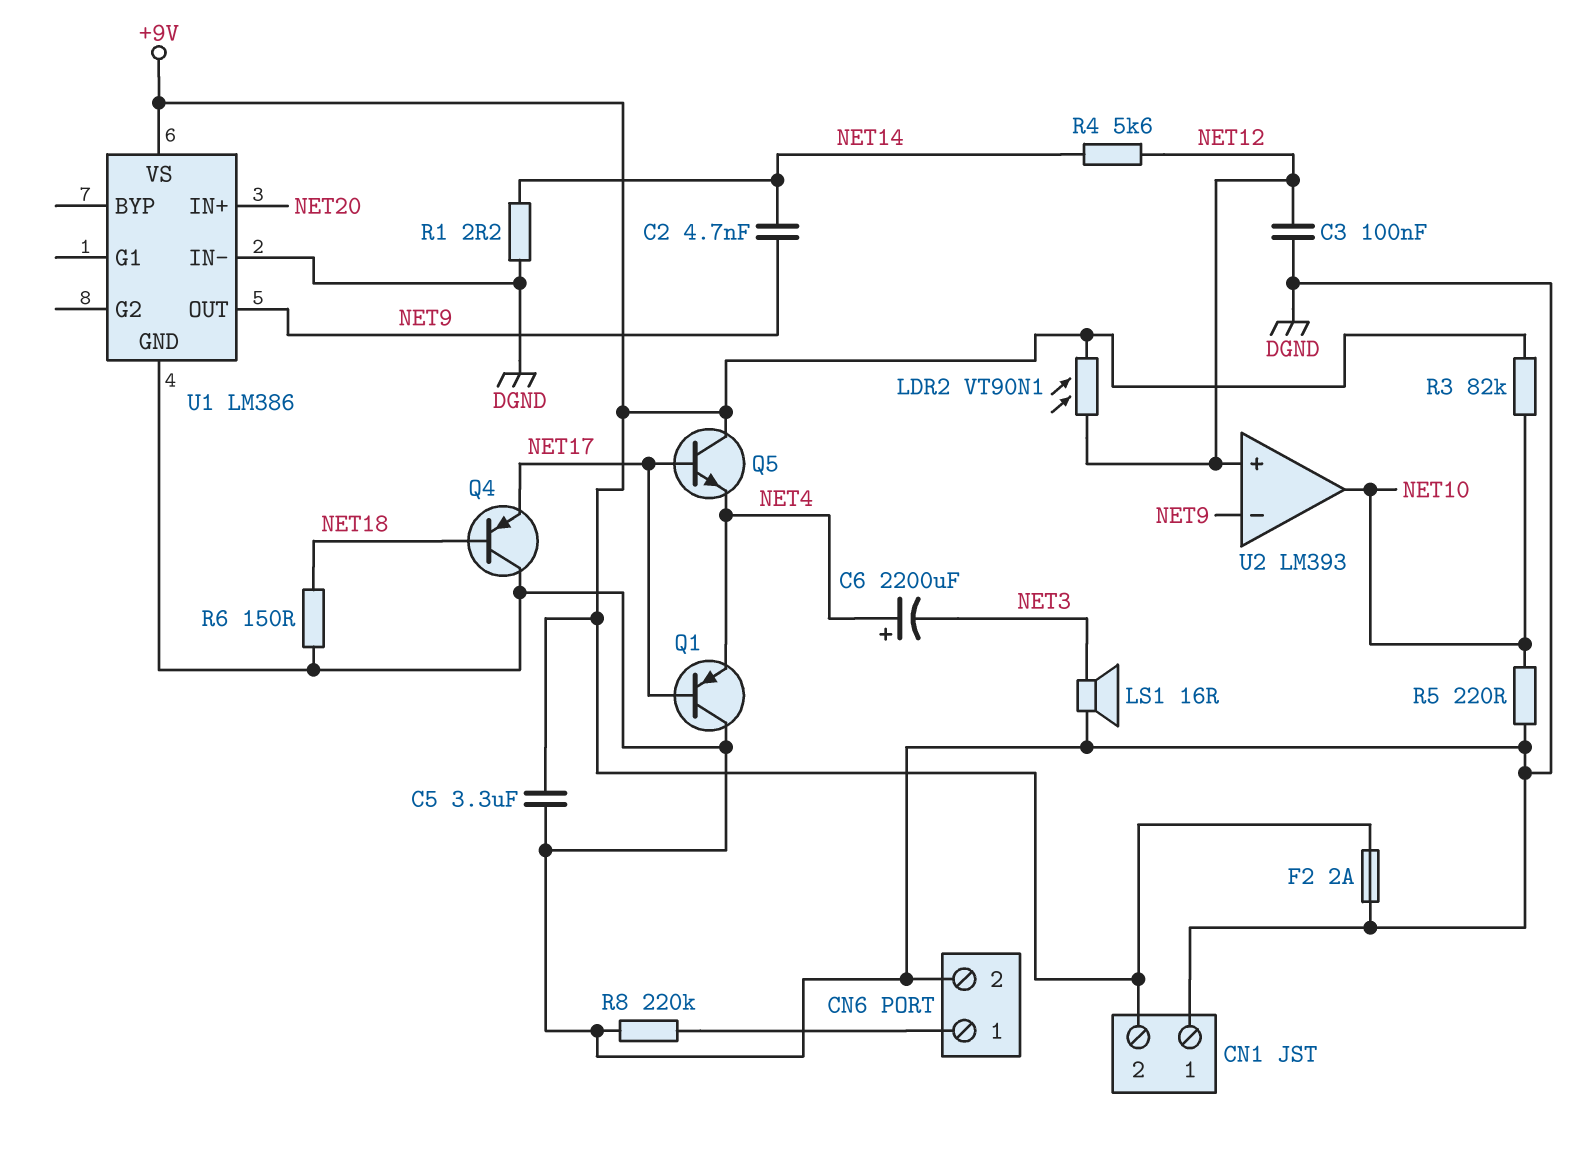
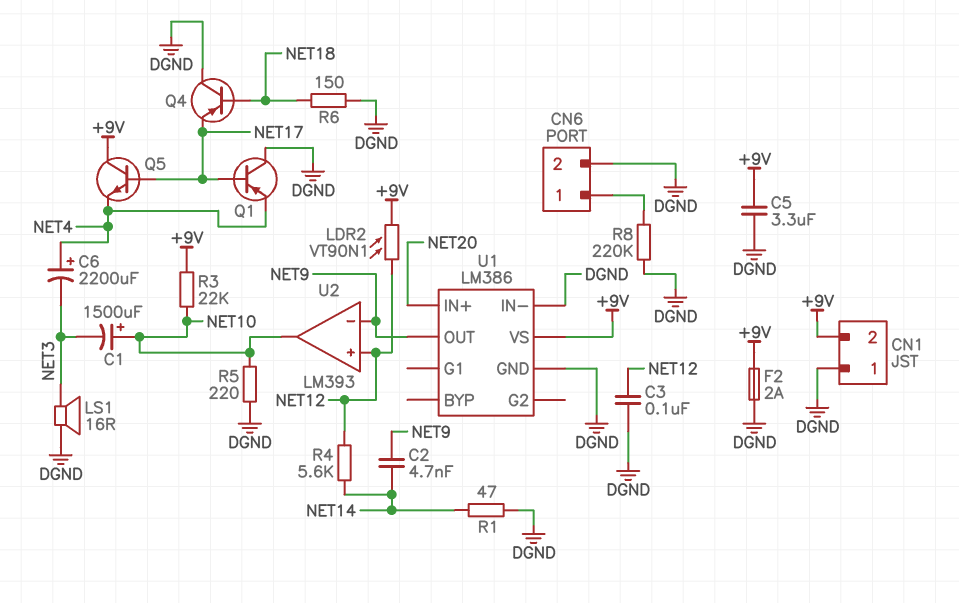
C1: none -> 1500uF (plus NET10, minus NET3)
R1: 2.2 (DGND, NET14) -> 47 (DGND, NET14)
R3: 82k (+9V, NET10) -> 22k (+9V, NET10)

